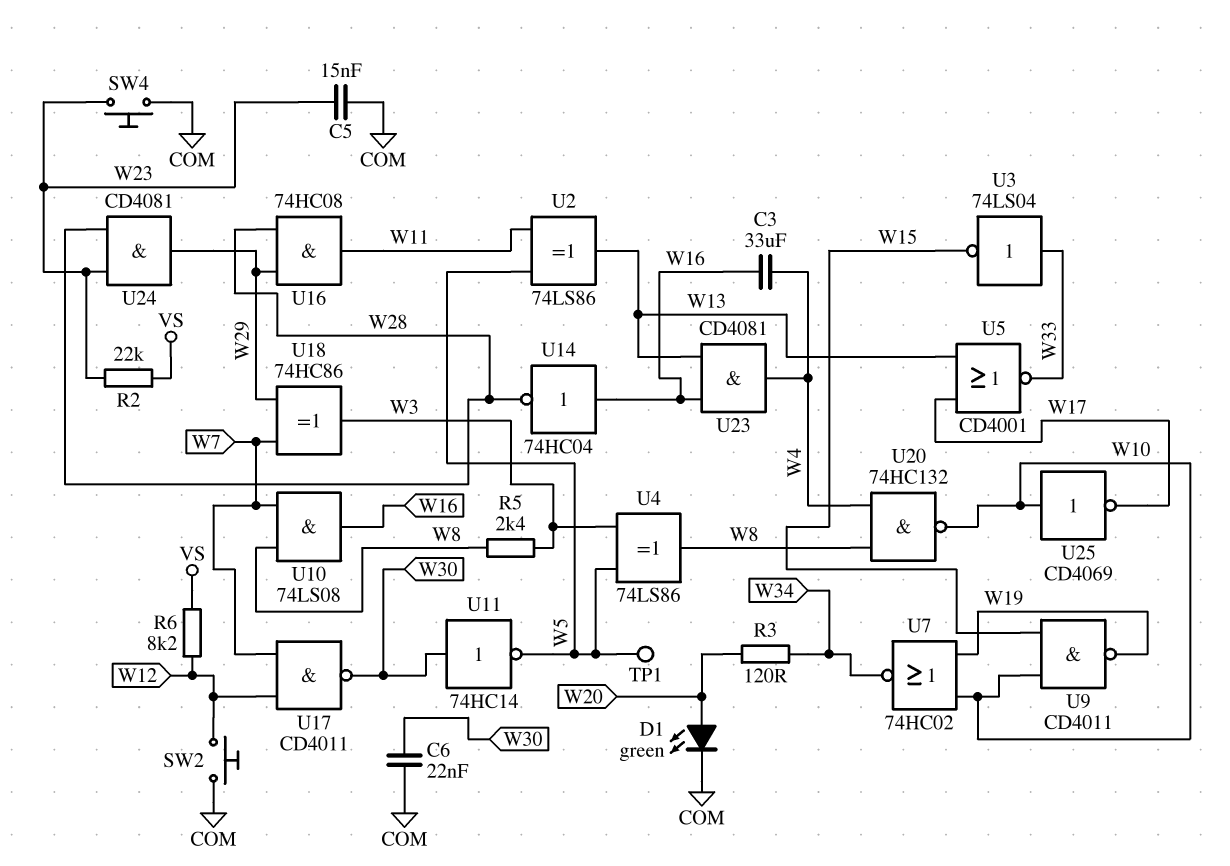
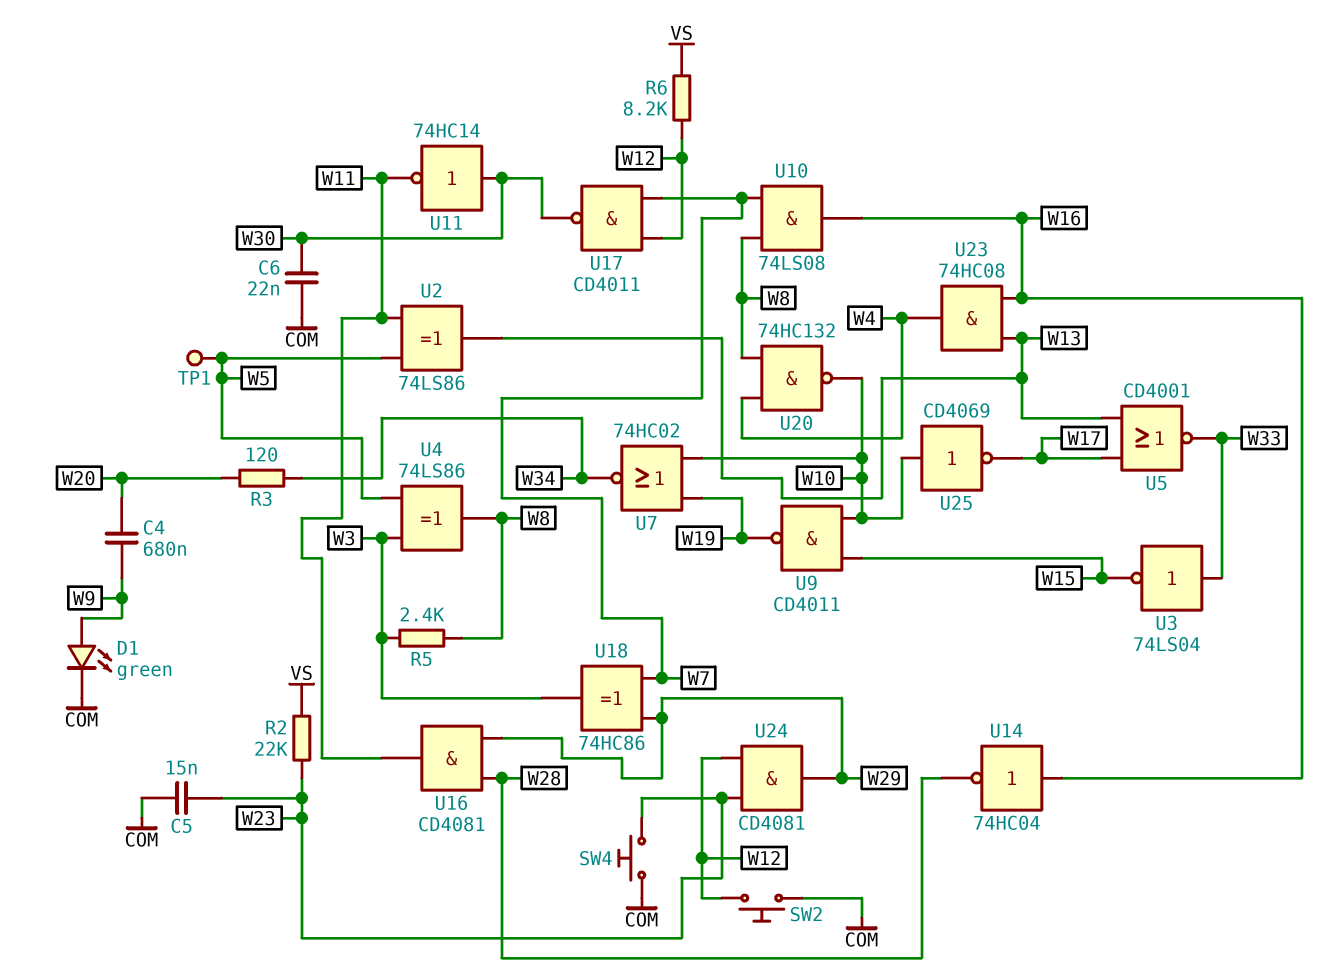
C3: 33uF (W4, W16) -> none
C4: none -> 680nF (W9, W20)
D1: LED green (A W20, K COM) -> LED green (A W9, K COM)
U11: NOT 74HC14 (in W30, out W5) -> NOT 74HC14 (in W30, out W11)
U16: AND 74HC08 (in W28, in W29, out W11) -> AND CD4081 (in W28, in W29, out W11)
U23: AND CD4081 (in W13, in W16, out W4) -> AND 74HC08 (in W13, in W16, out W4)
U24: AND CD4081 (in W23, in W28, out W29) -> AND CD4081 (in W12, in W23, out W29)

